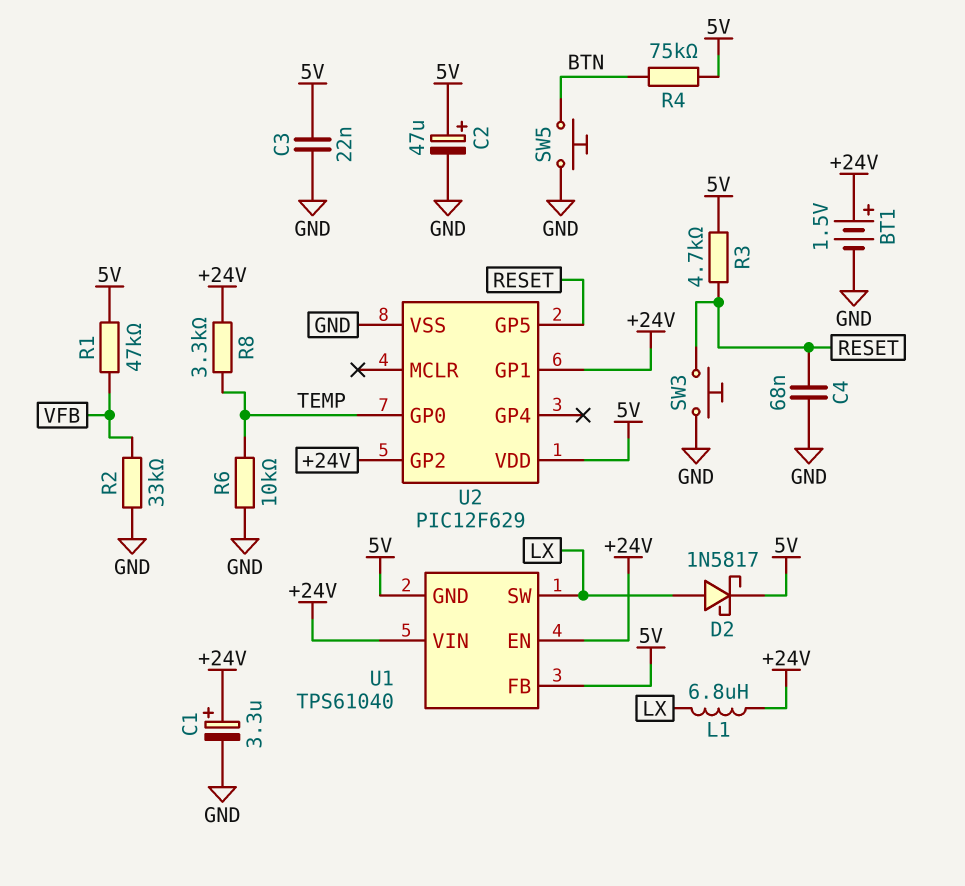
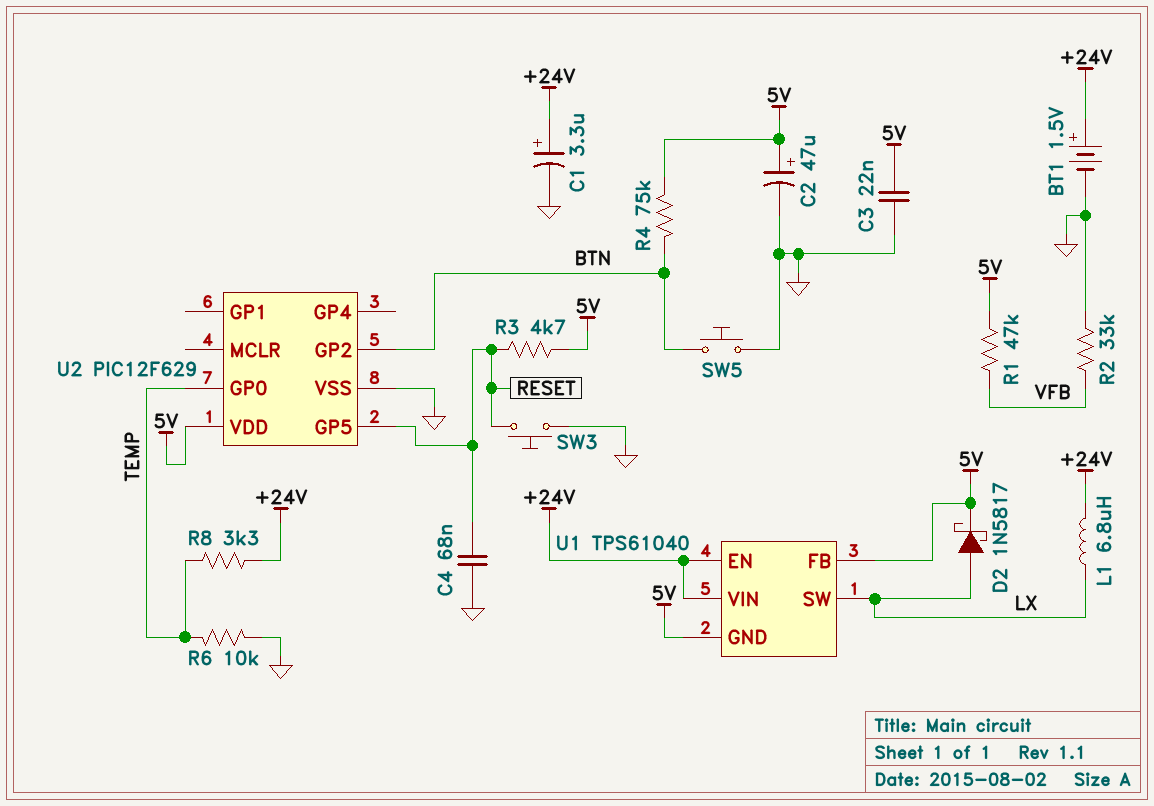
U2 pin GP1: +24V -> none
U2 pin GP2: +24V -> BTN

